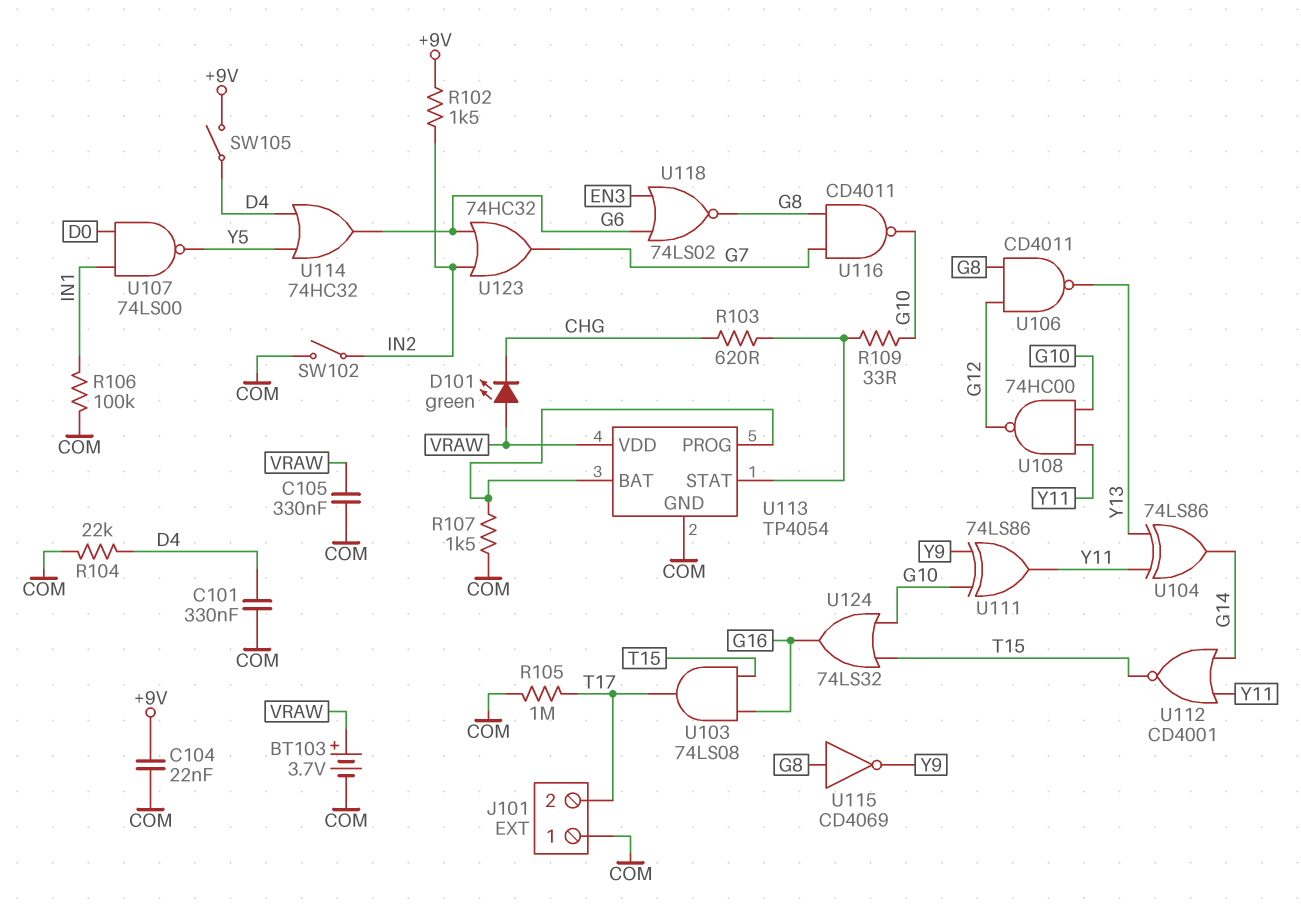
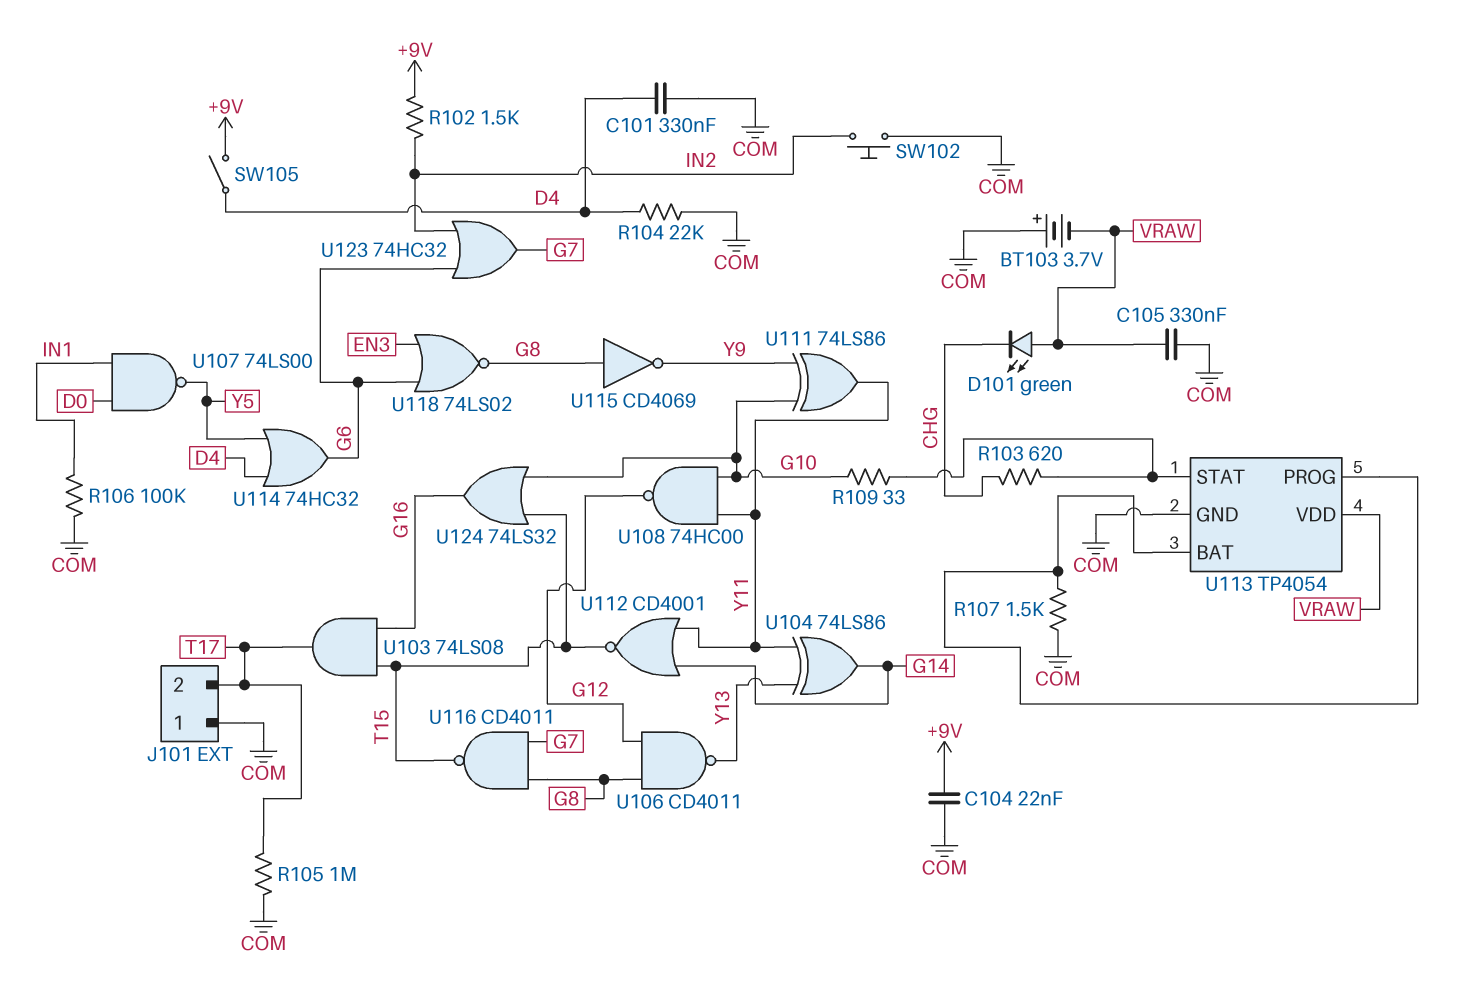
BT103: 3.7V (plus VRAW, minus COM) -> 3.7V (plus COM, minus VRAW)
SW102: switch (COM, IN2) -> button (COM, IN2)
U116: NAND CD4011 (in G7, in G8, out G10) -> NAND CD4011 (in G7, in G8, out T15)

